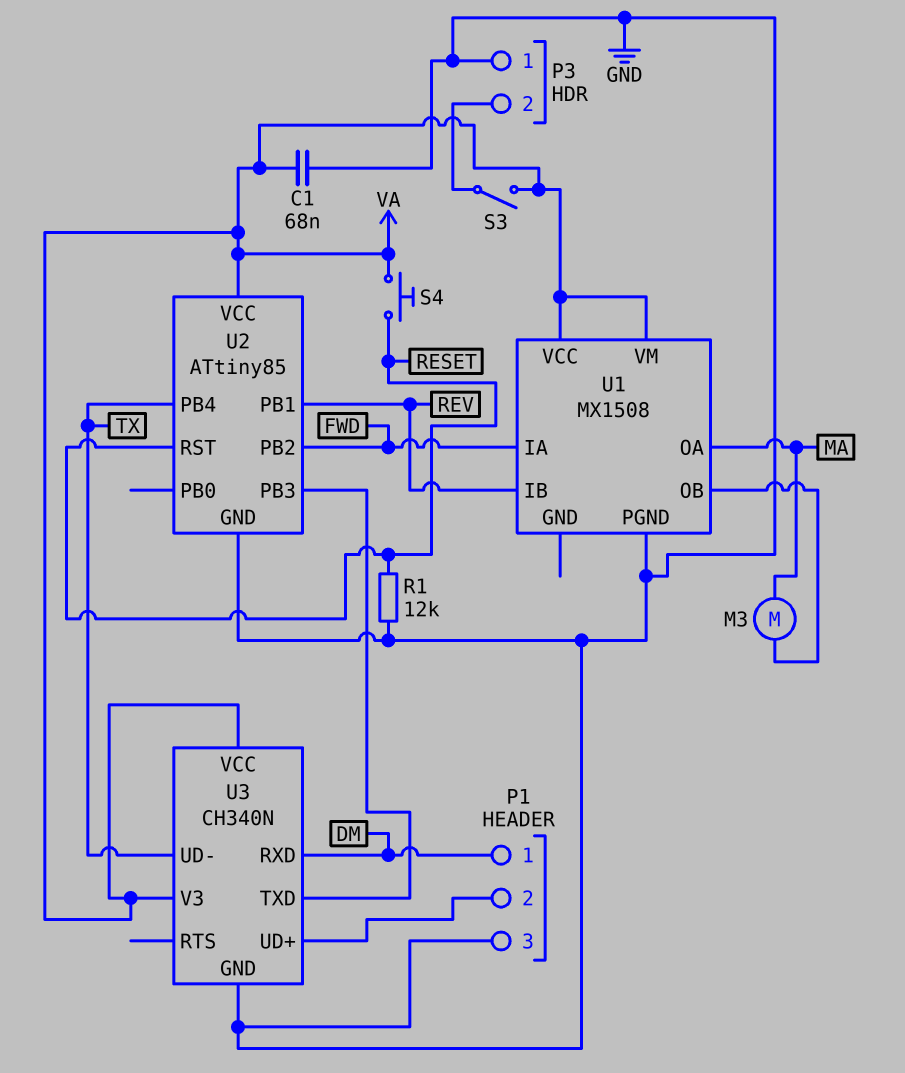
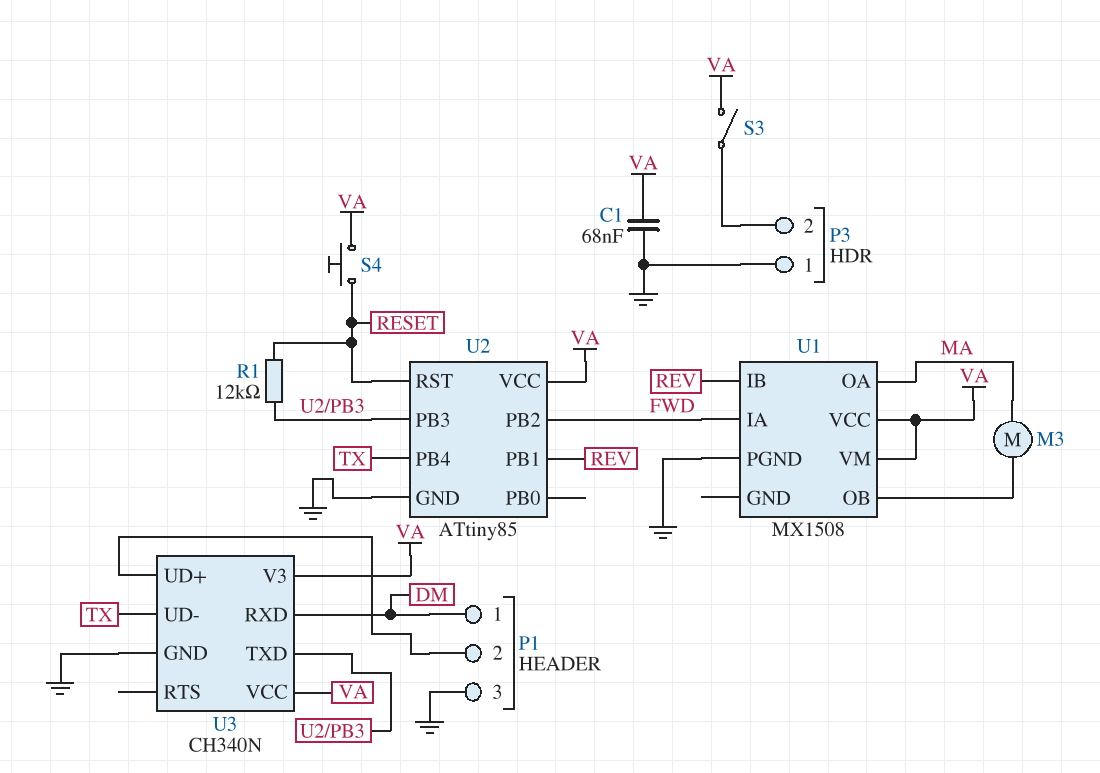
R1: 12k (GND, RESET) -> 12k (RESET, U2/PB3)

